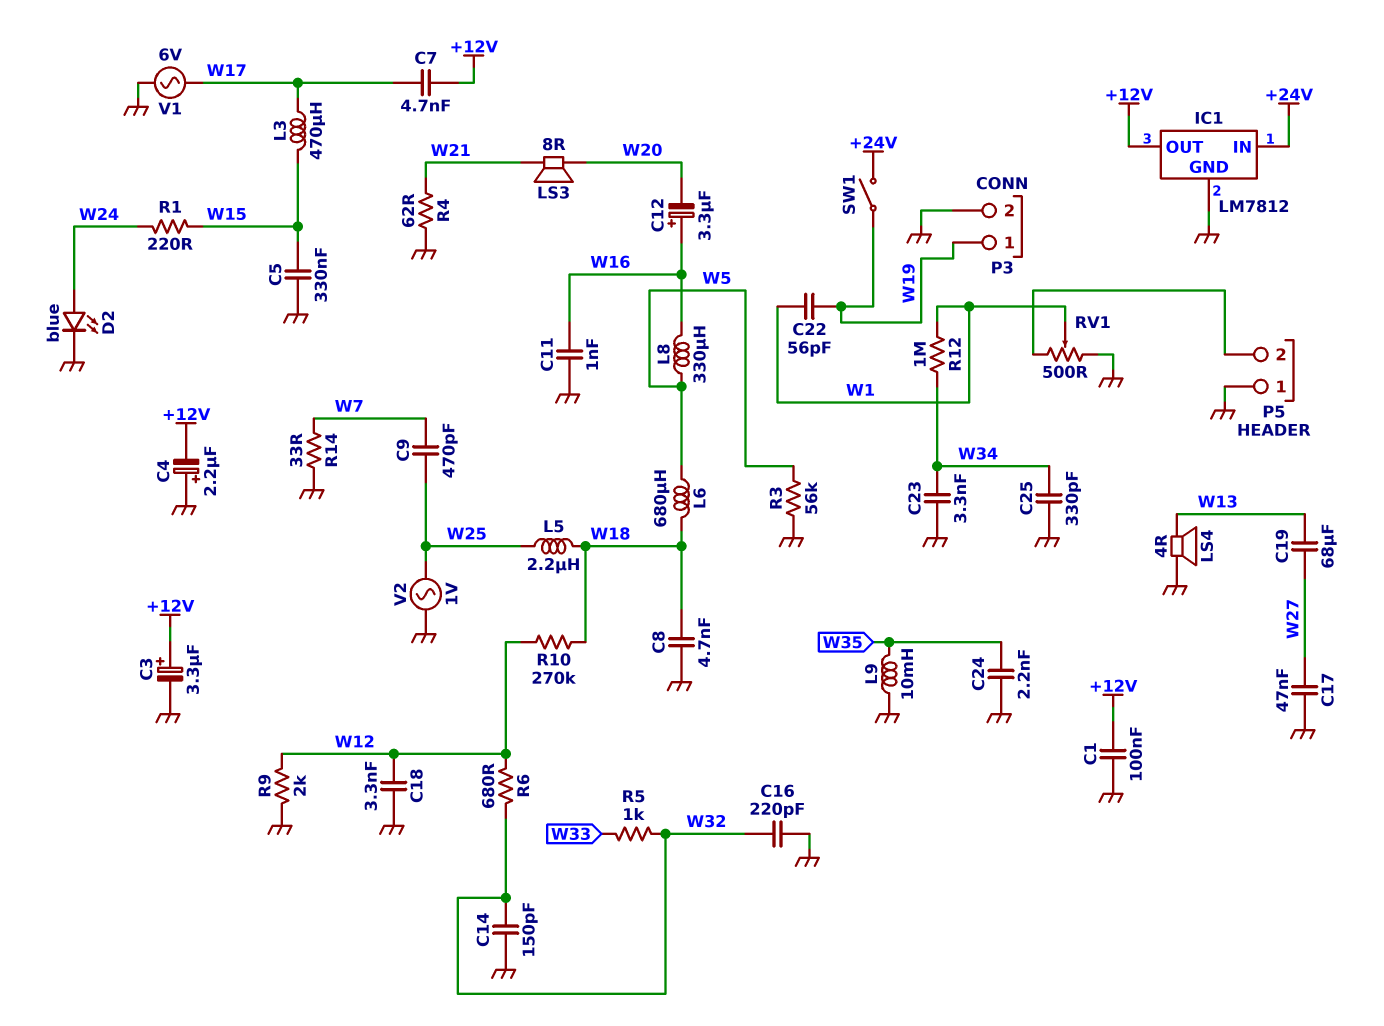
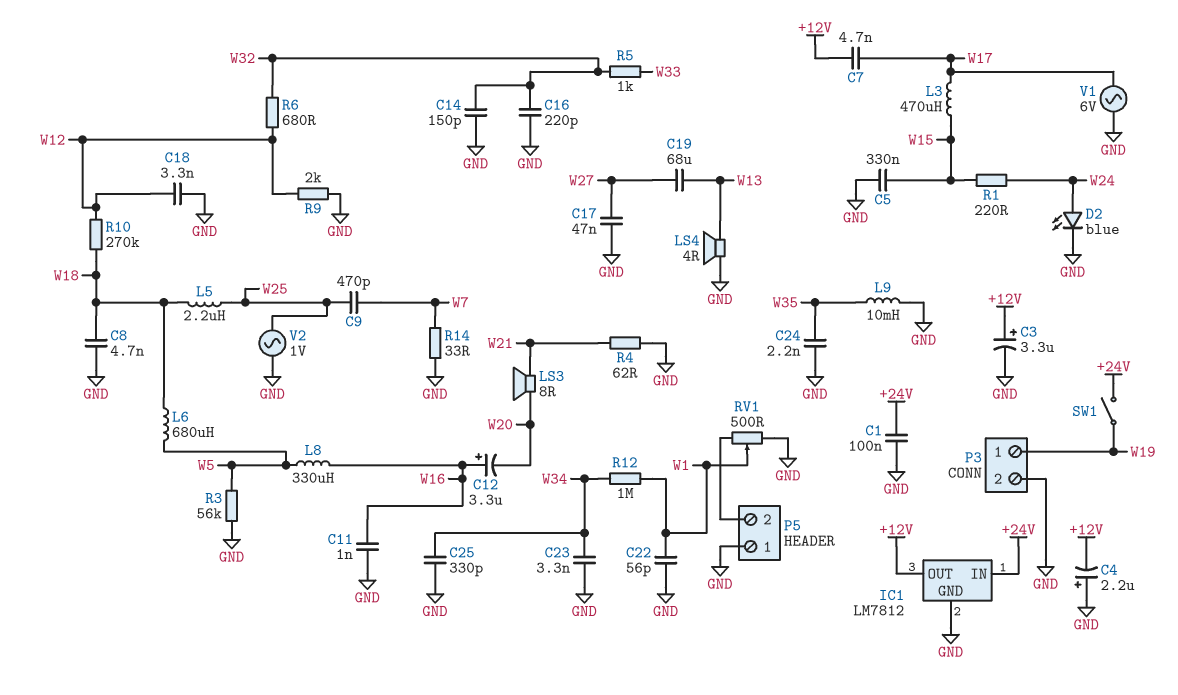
C1: 100nF (+12V, GND) -> 100nF (+24V, GND)
C22: 56pF (W1, W19) -> 56pF (GND, W1)

